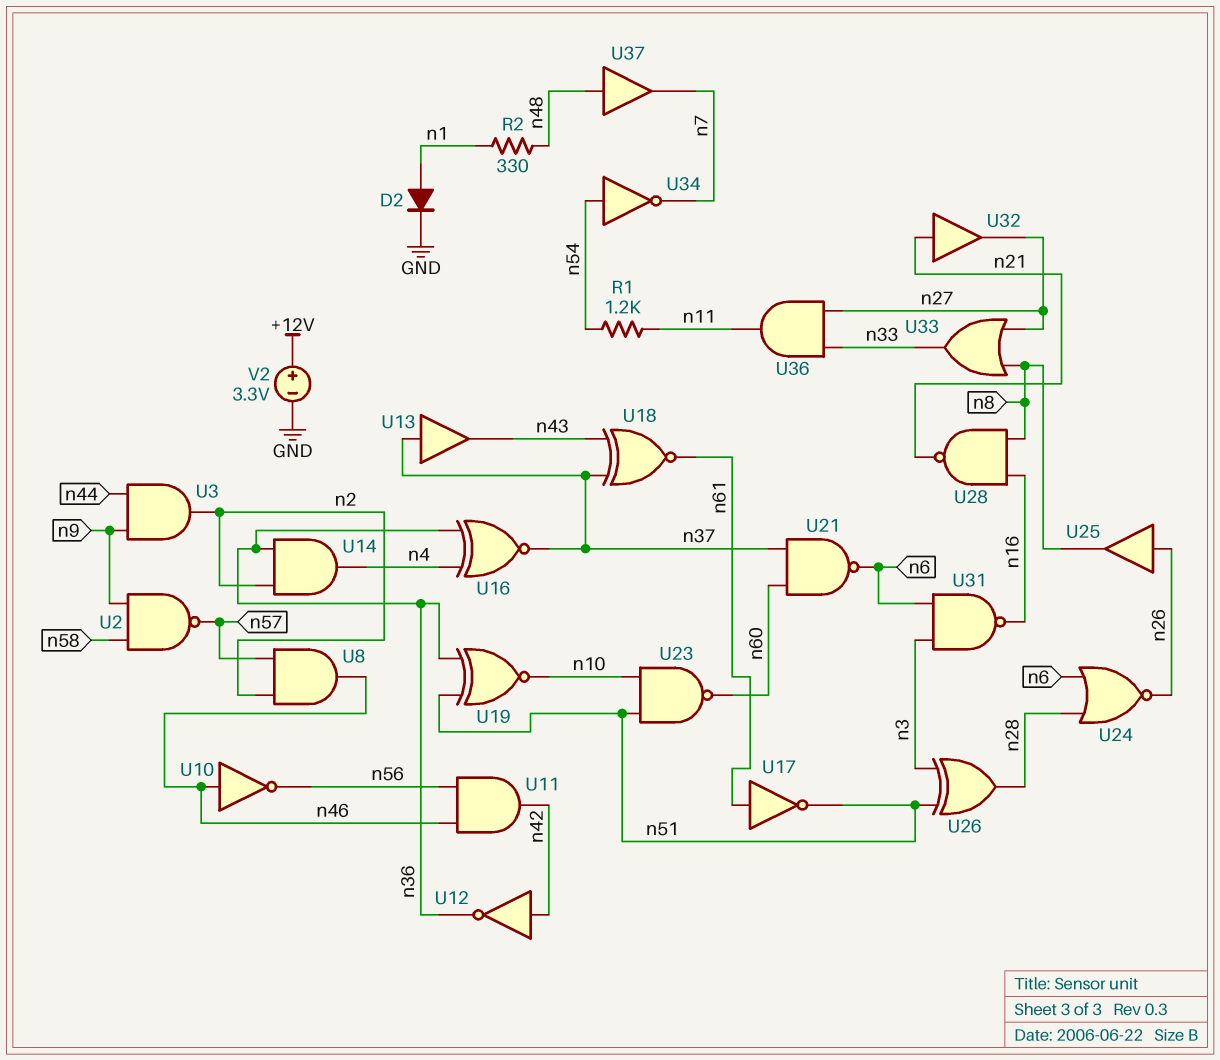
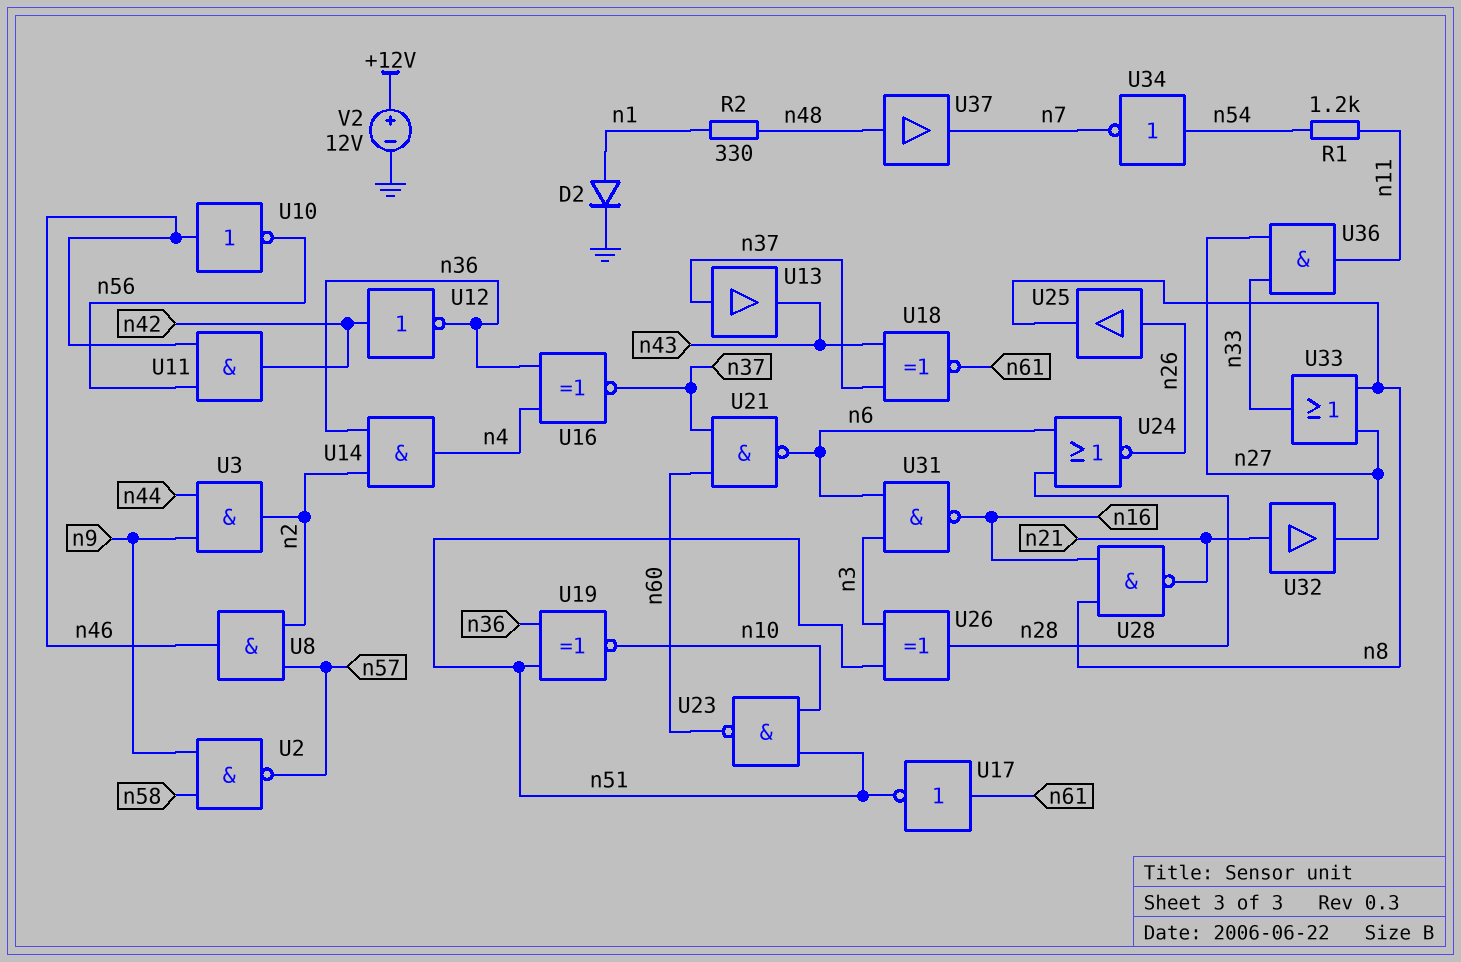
V2: 3.3V (plus +12V, minus GND) -> 12V (plus +12V, minus GND)

